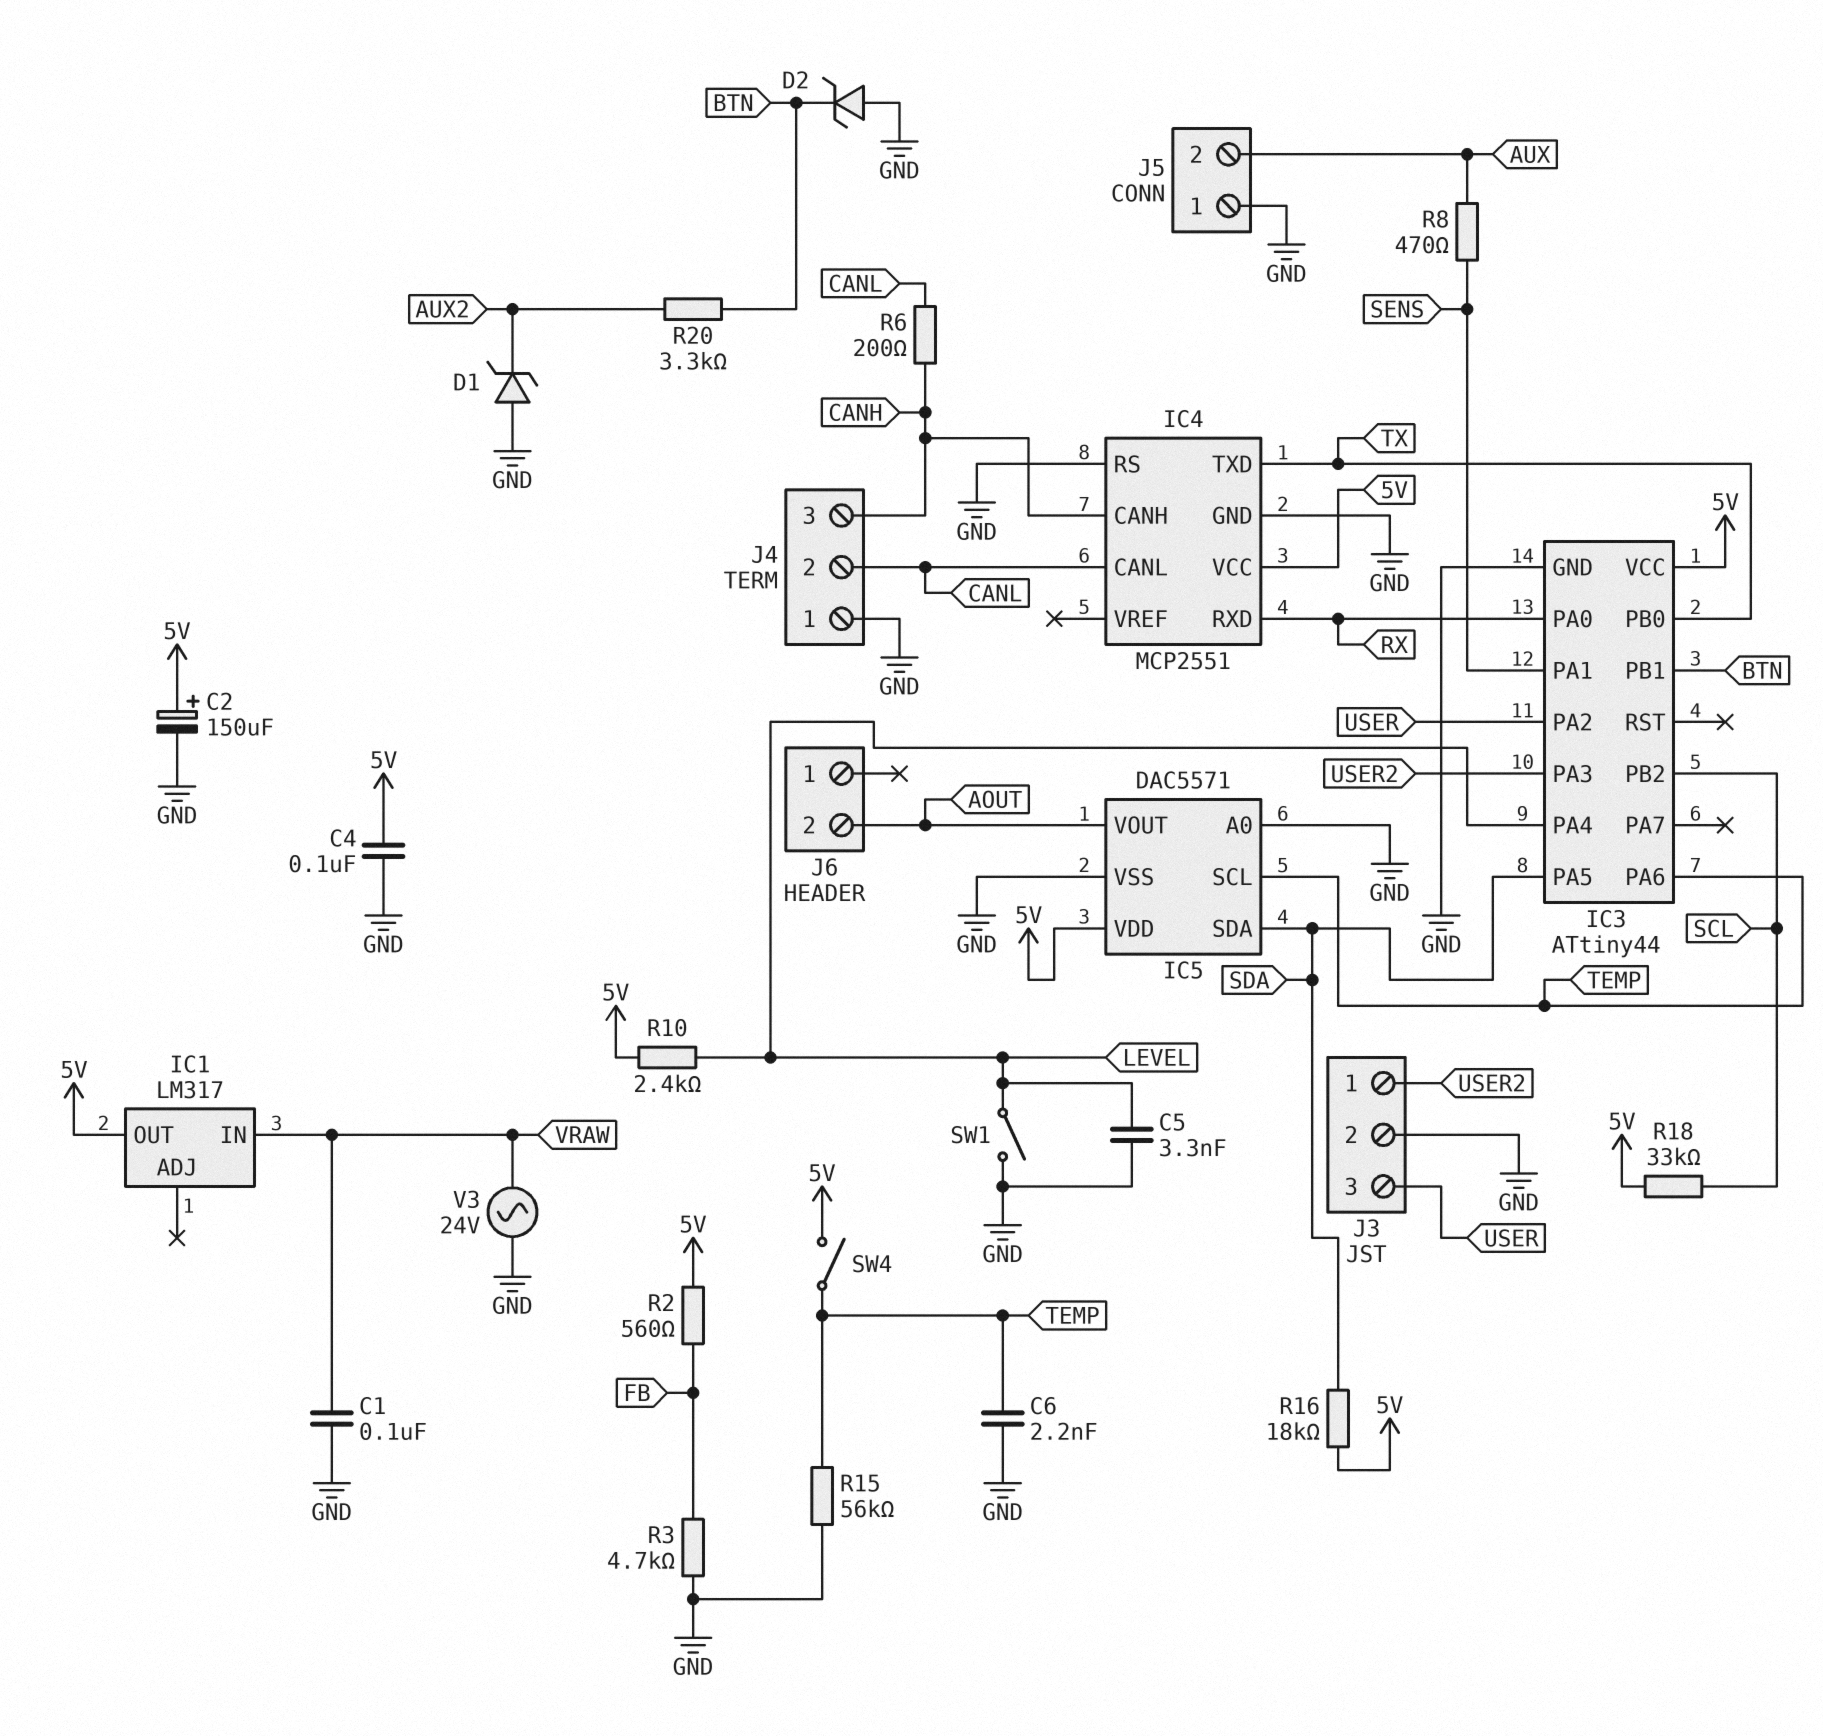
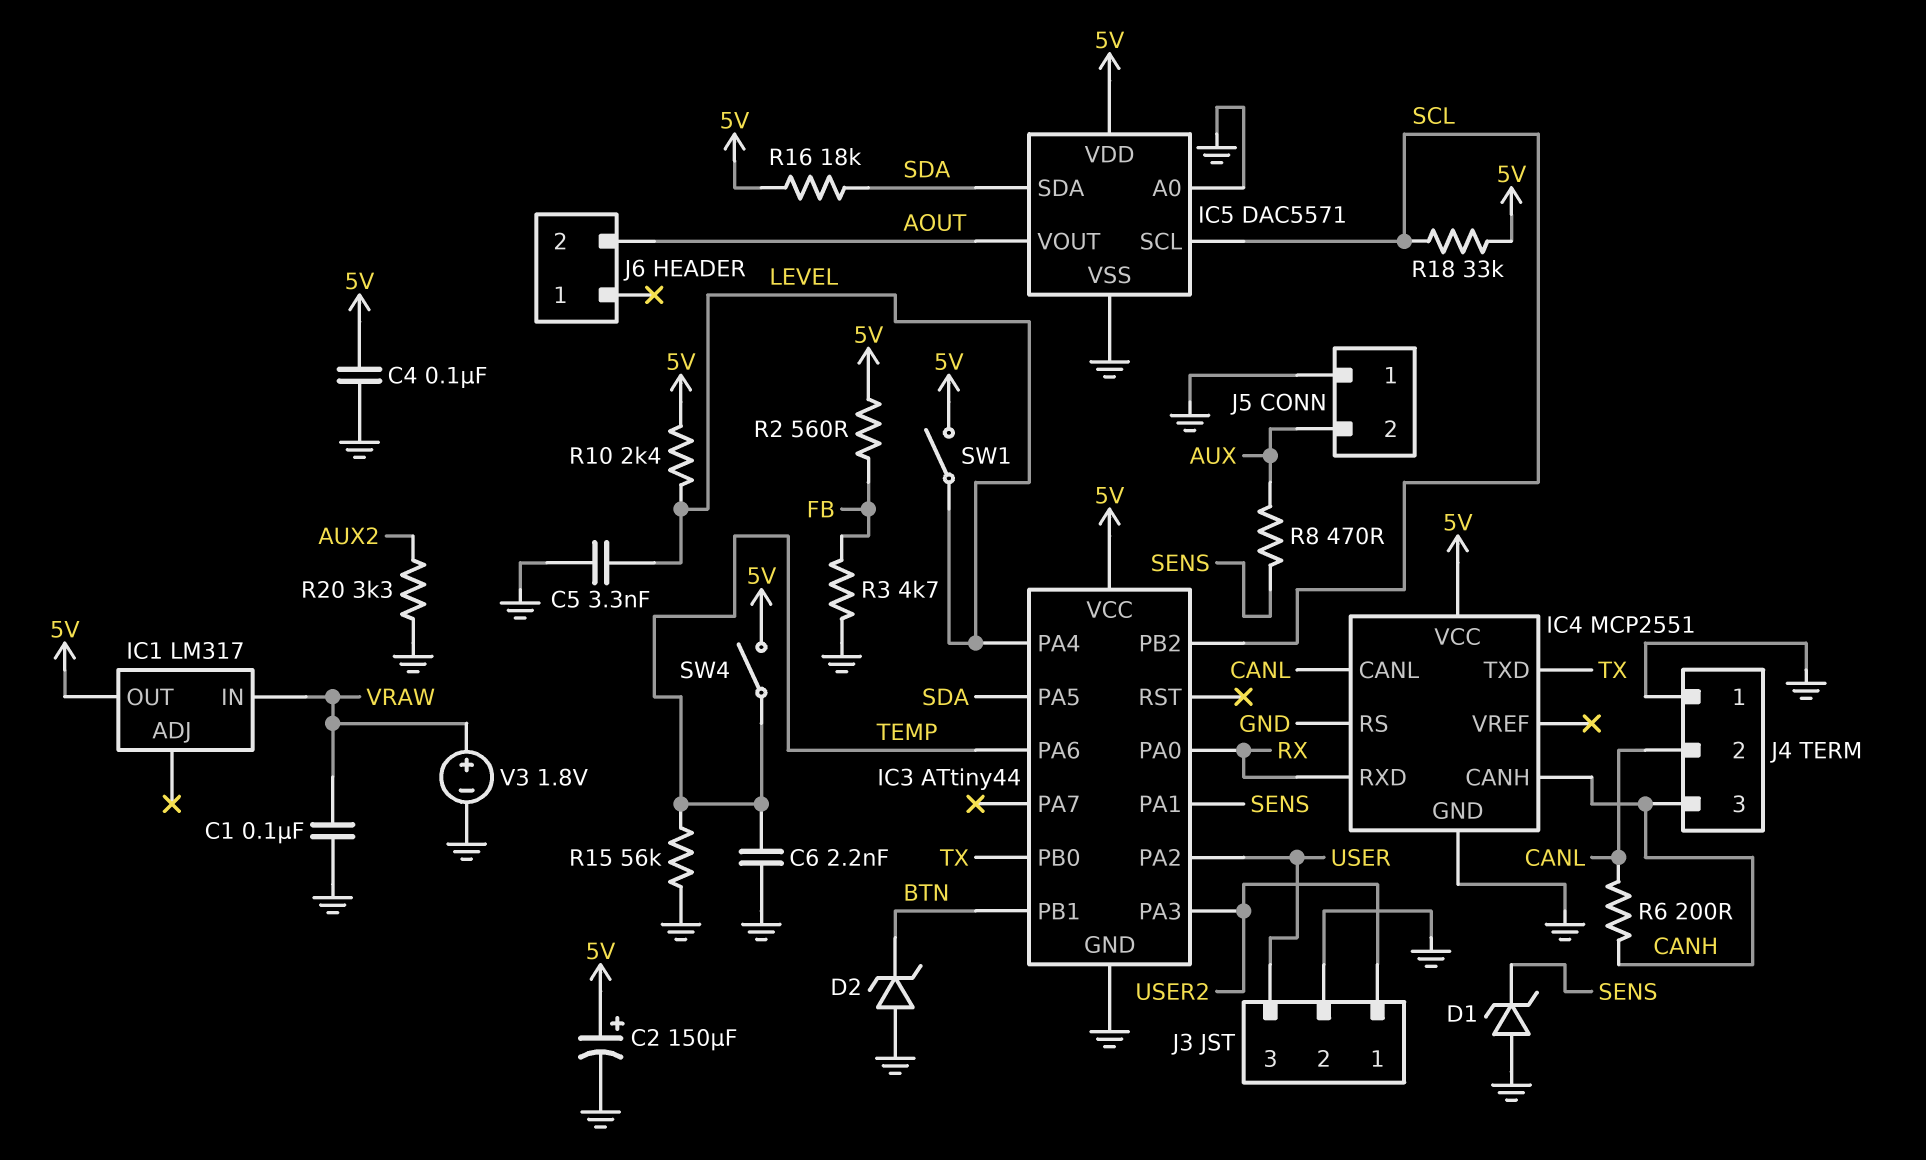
D1: zener (A GND, K AUX2) -> zener (A GND, K SENS)
IC5 pin SCL: TEMP -> SCL
R20: 3.3k (AUX2, BTN) -> 3.3k (AUX2, GND)
SW1: switch (GND, LEVEL) -> switch (5V, LEVEL)
V3: AC 24V (GND, VRAW) -> 1.8V (plus VRAW, minus GND)

